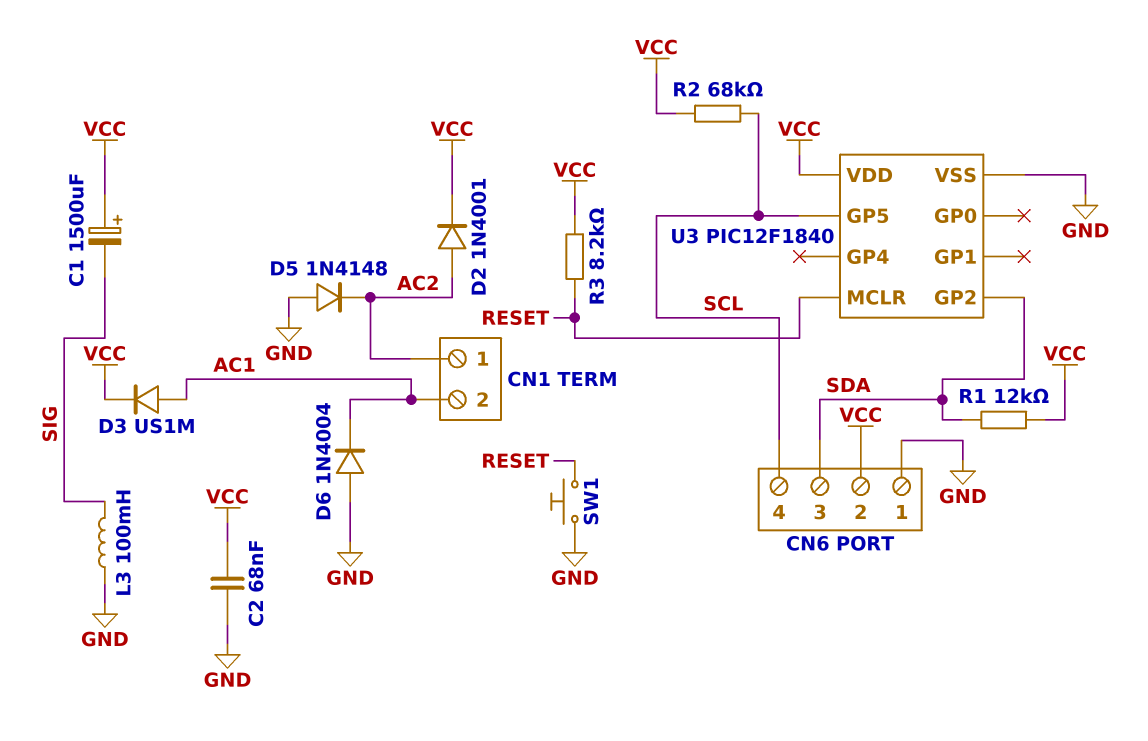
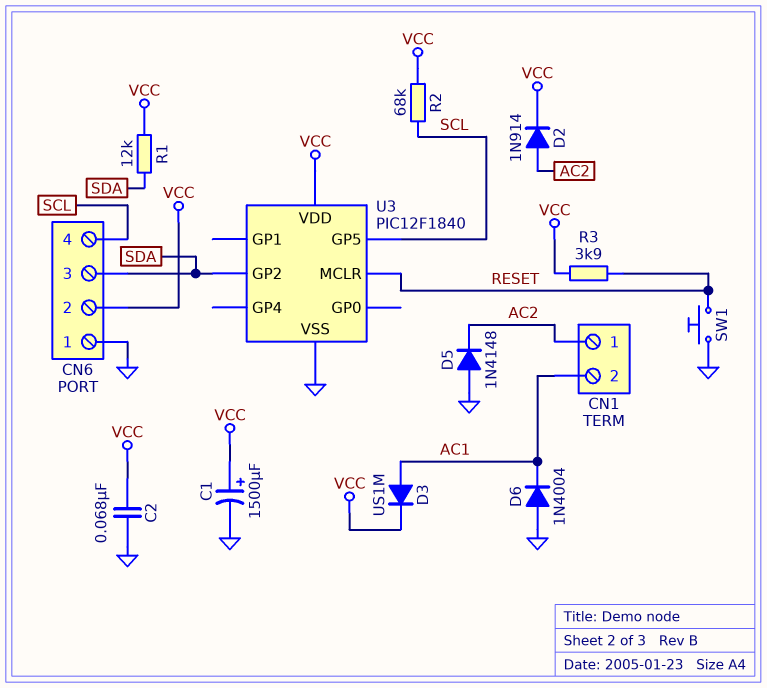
C1: 1500uF (plus VCC, minus SIG) -> 1500uF (plus VCC, minus GND)
D2: diode 1N4001 (A AC2, K VCC) -> diode 1N914 (A AC2, K VCC)
L3: 100mH (GND, SIG) -> none
R3: 8.2k (RESET, VCC) -> 3.9k (RESET, VCC)

